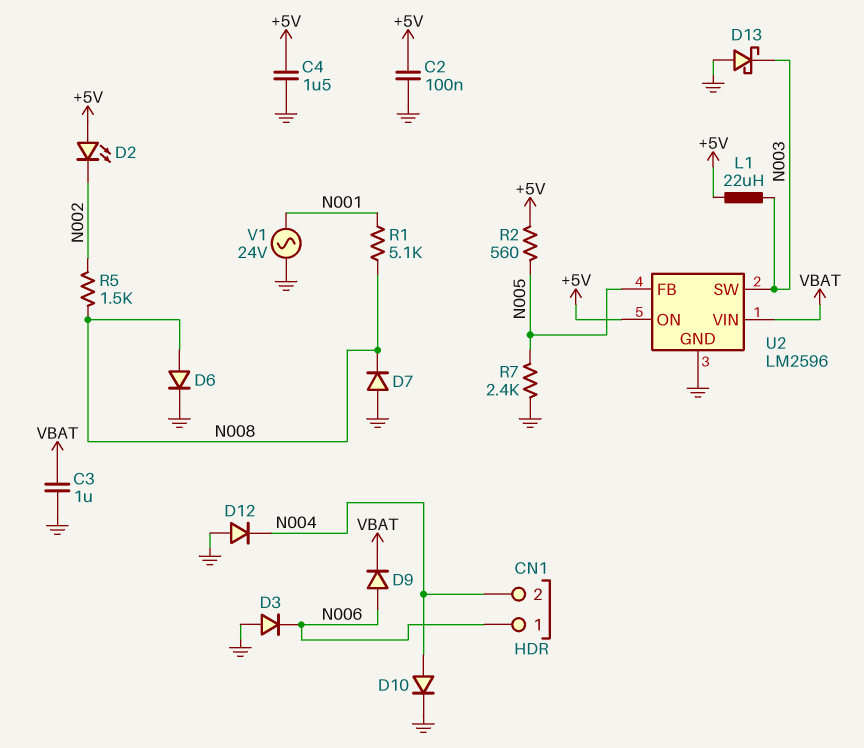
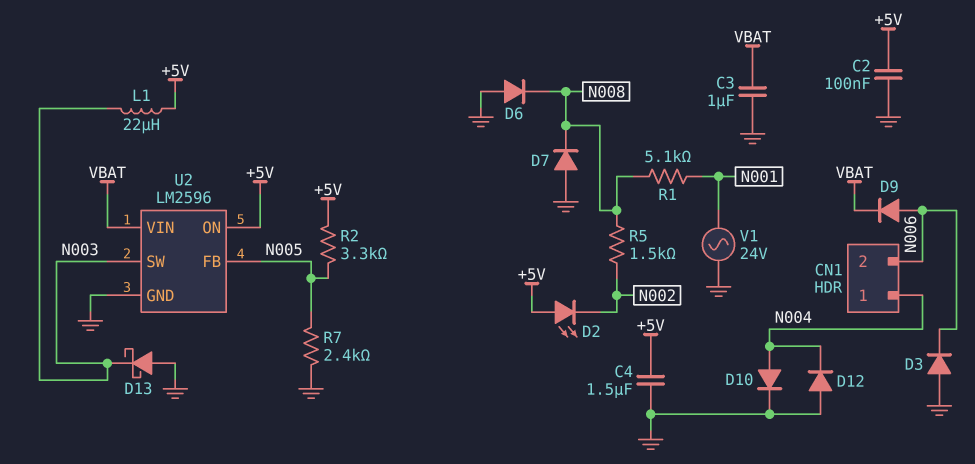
CN1 pin 1: N006 -> N004
CN1 pin 2: N004 -> N006
D6: diode (A N008, K GND) -> diode (A GND, K N008)
R2: 560 (+5V, N005) -> 3.3k (+5V, N005)

